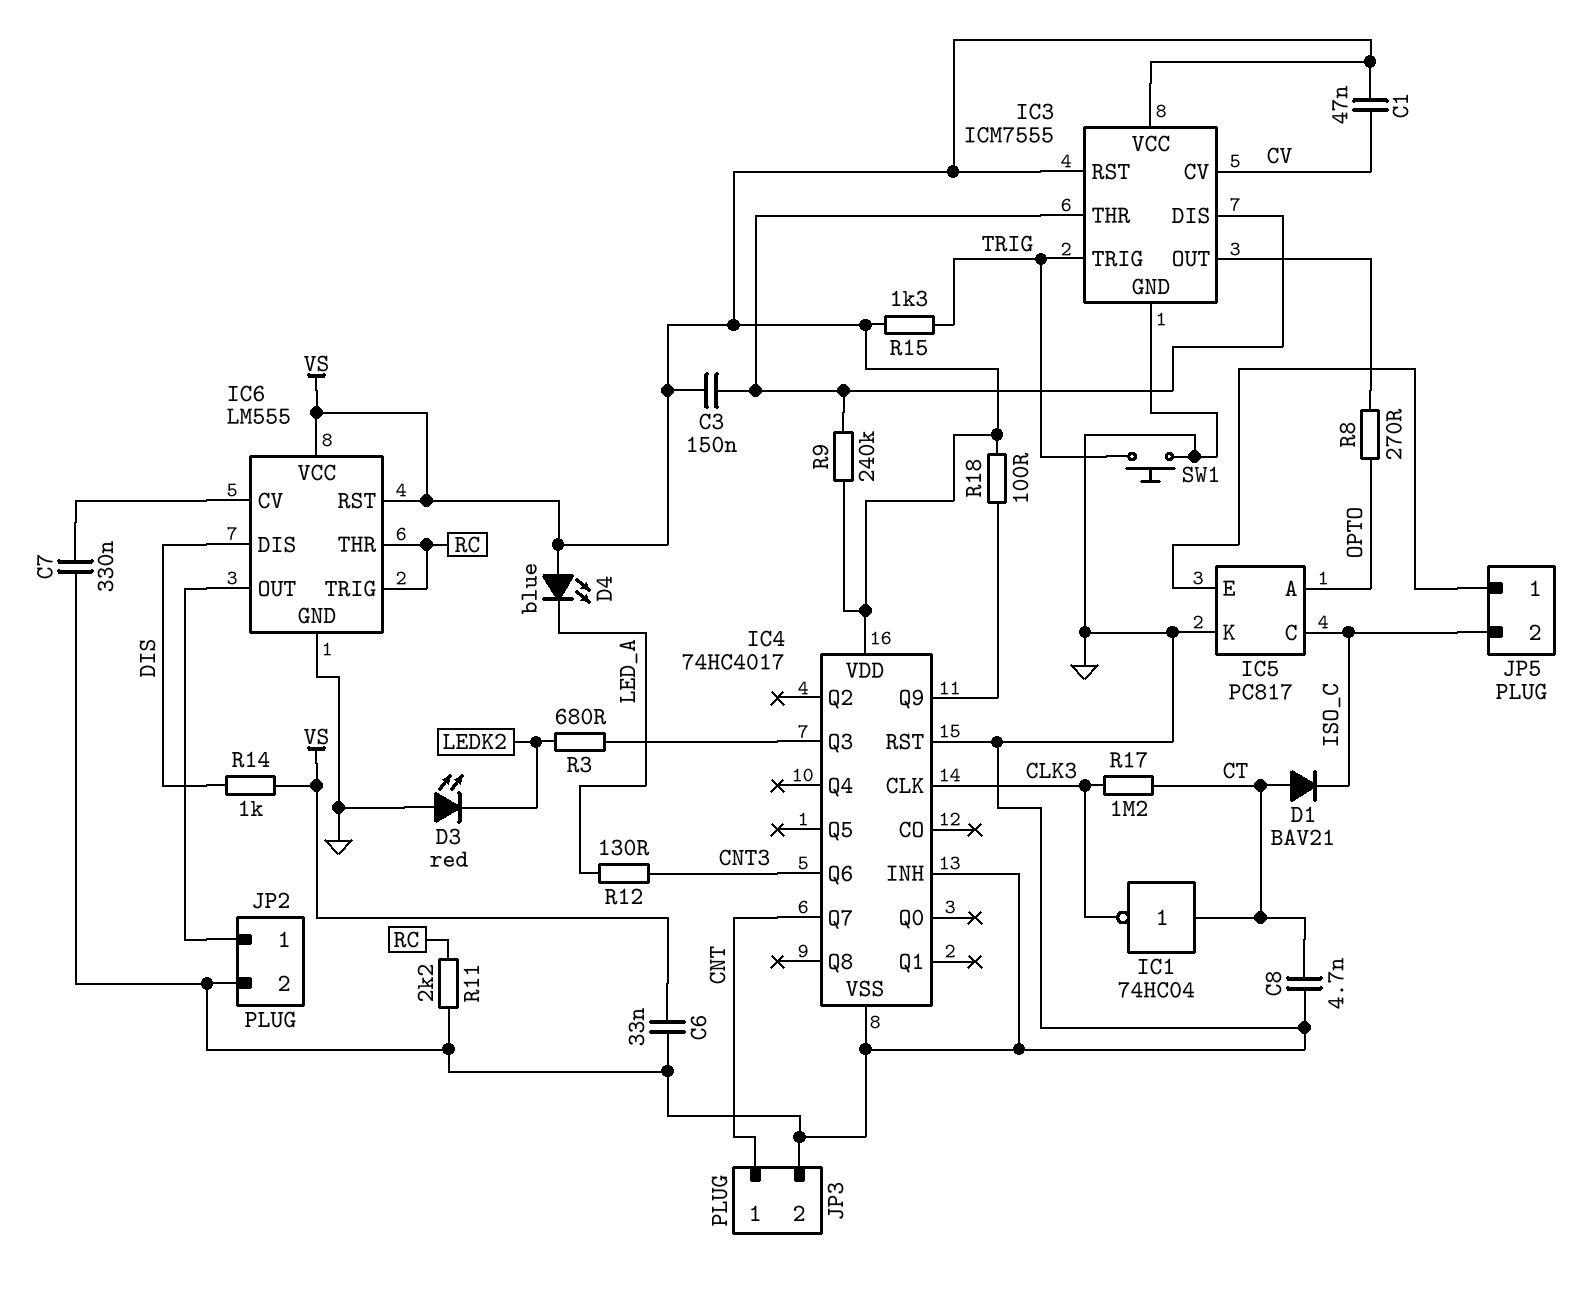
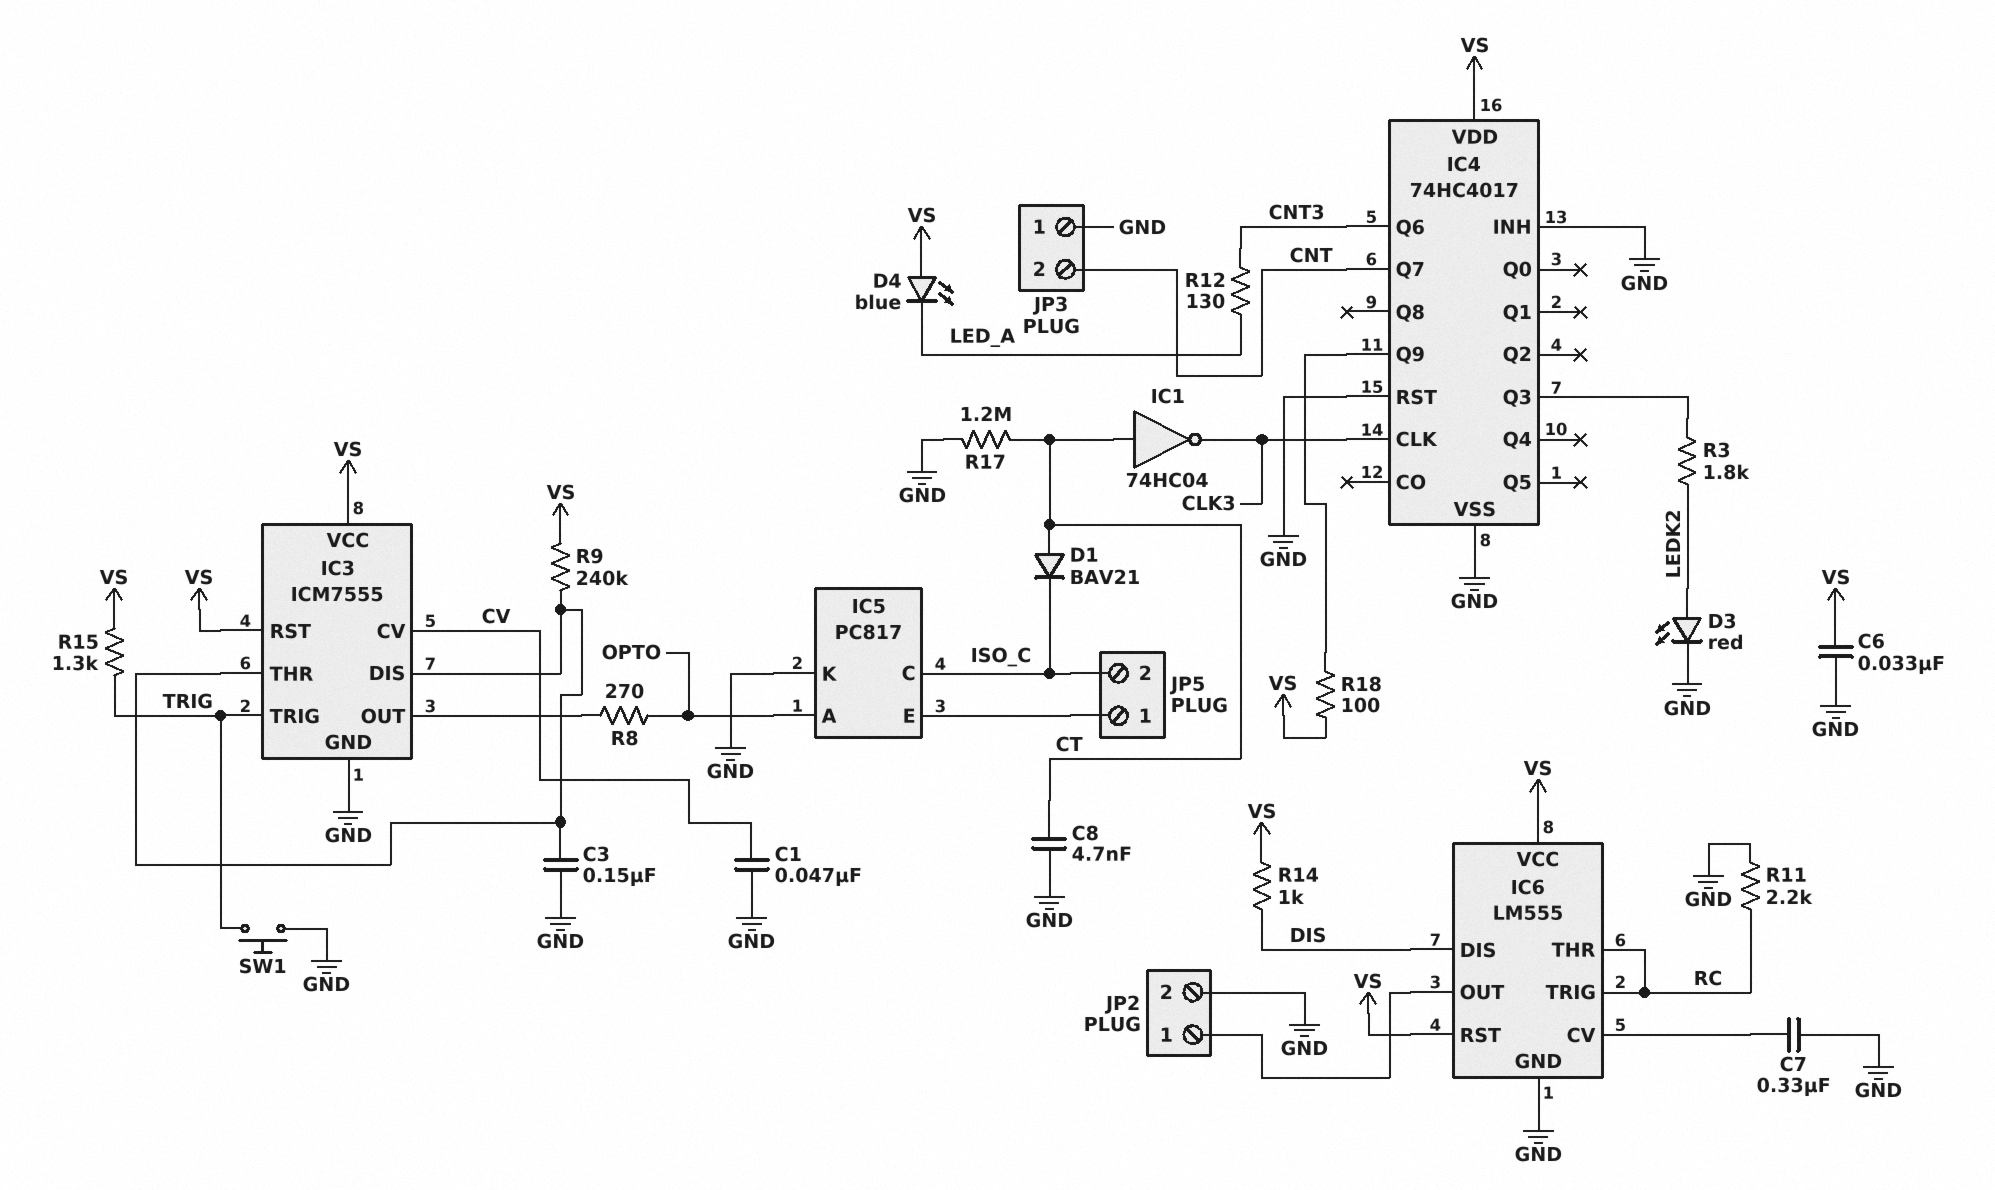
C1: 47nF (CV, VS) -> 47nF (CV, GND)
C3: 150nF (IC3/DIS, VS) -> 150nF (GND, IC3/DIS)
D3: LED red (A GND, K LEDK2) -> LED red (A LEDK2, K GND)
JP3 pin 1: CNT -> GND
JP3 pin 2: GND -> CNT
R3: 680 (IC4/Q3, LEDK2) -> 1.8k (IC4/Q3, LEDK2)
R17: 1.2M (CLK3, CT) -> 1.2M (CT, GND)

